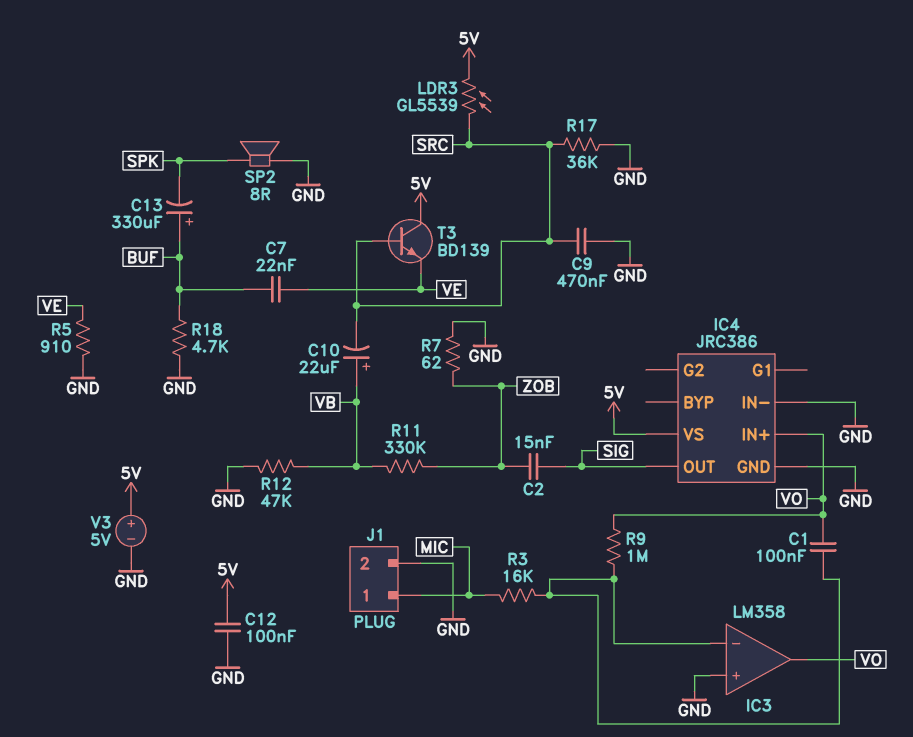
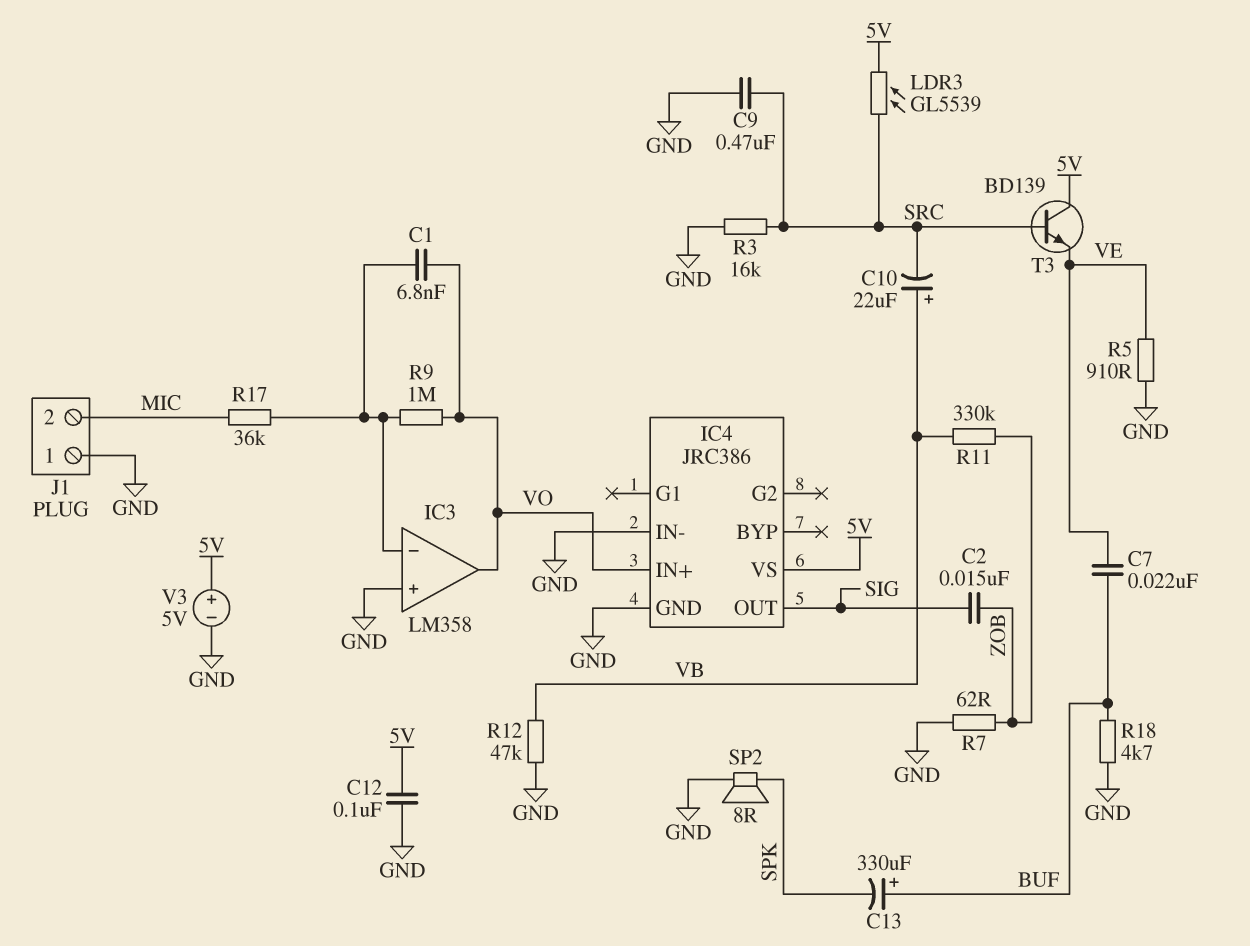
C1: 100nF (IC3/in-, VO) -> 6.8nF (IC3/in-, VO)
J1 pin 1: MIC -> GND
J1 pin 2: GND -> MIC
R3: 16k (IC3/in-, MIC) -> 16k (GND, SRC)
R17: 36k (GND, SRC) -> 36k (IC3/in-, MIC)

